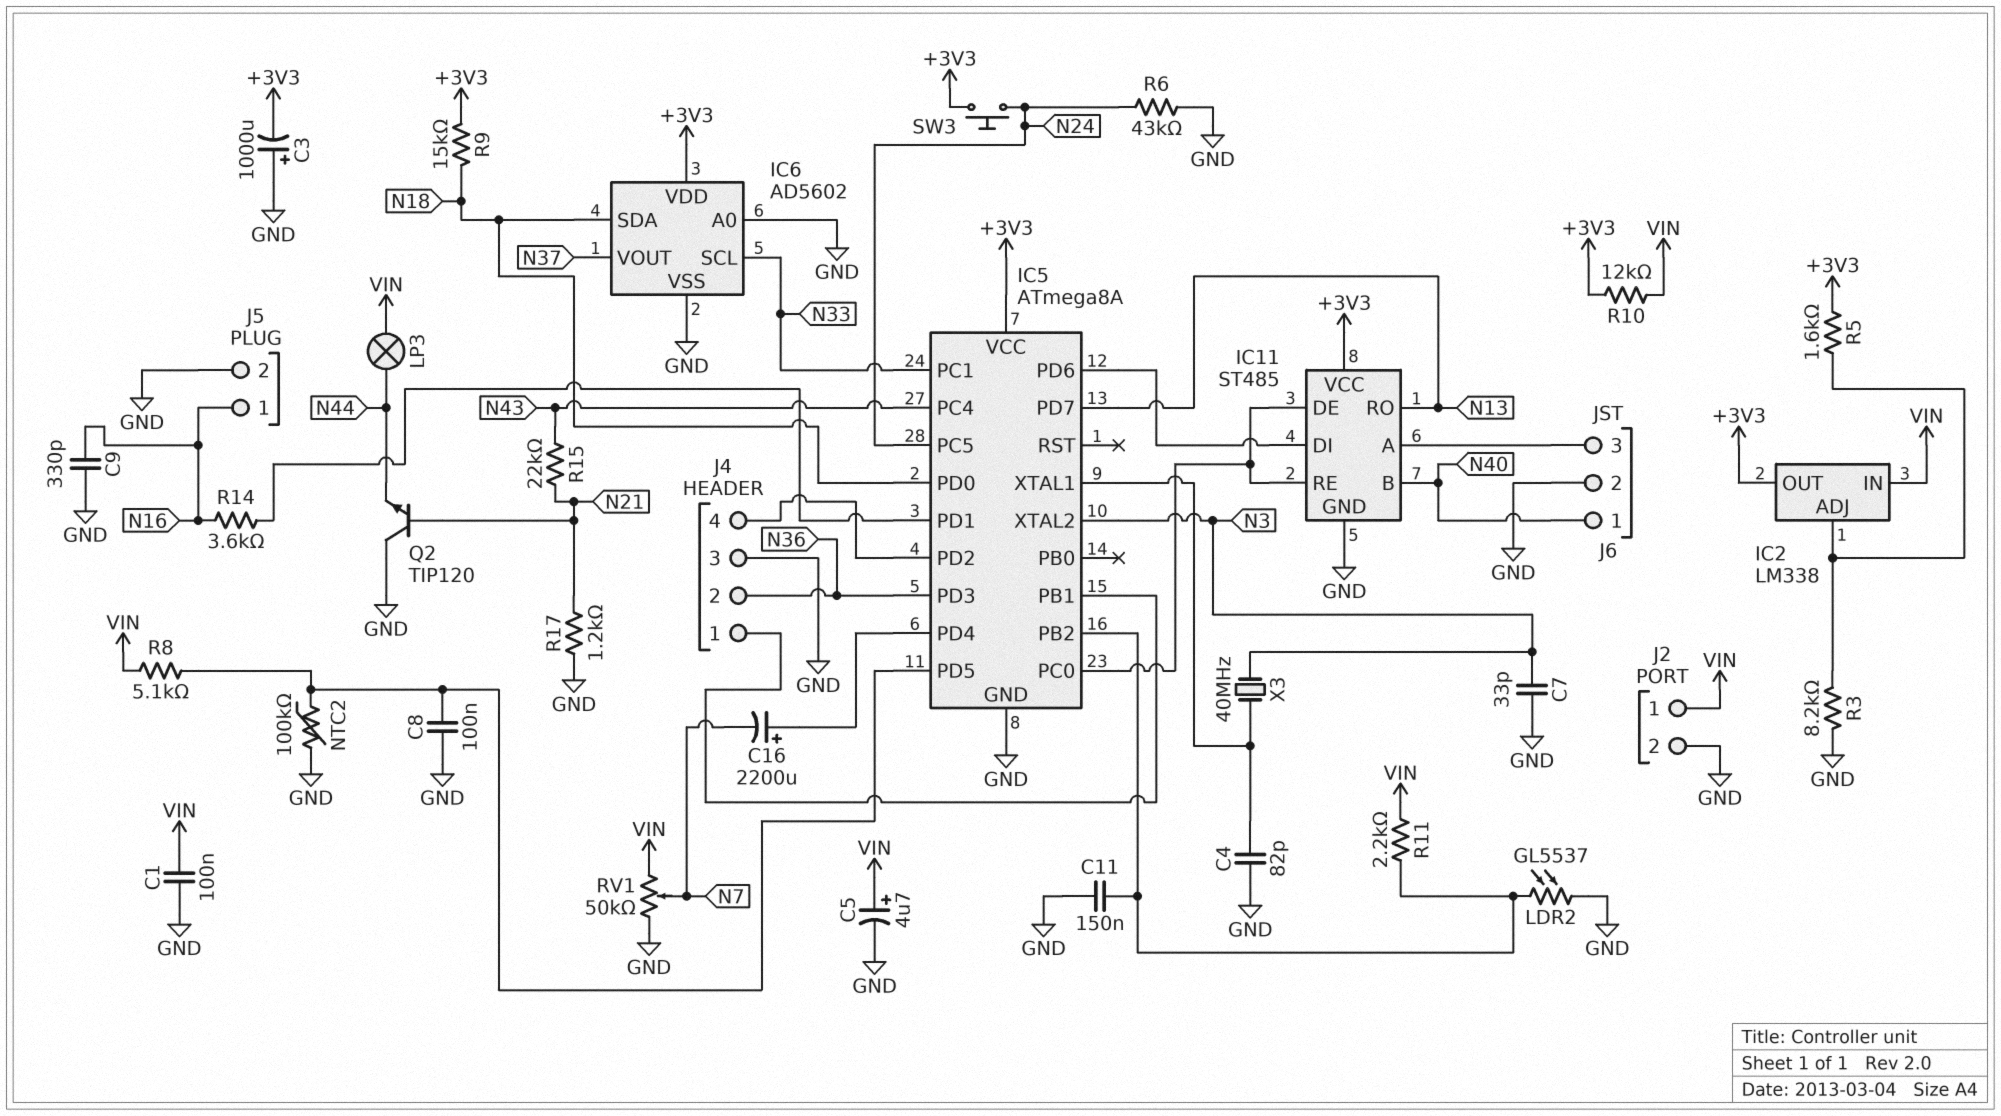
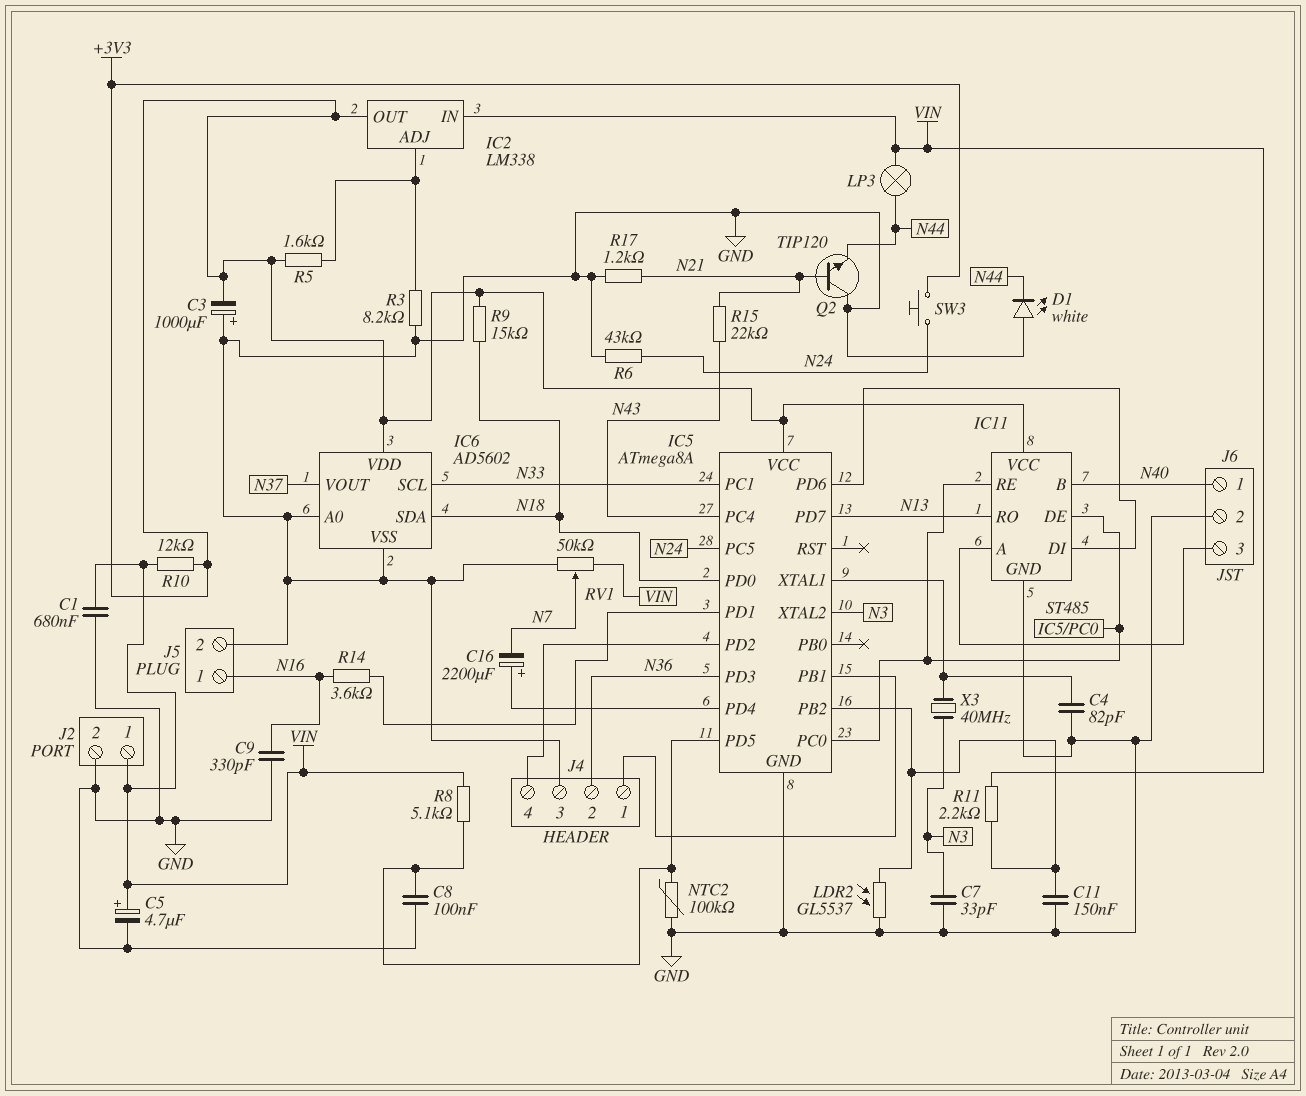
C1: 100nF (GND, VIN) -> 680nF (GND, VIN)
D1: none -> LED white (A GND, K N44)

